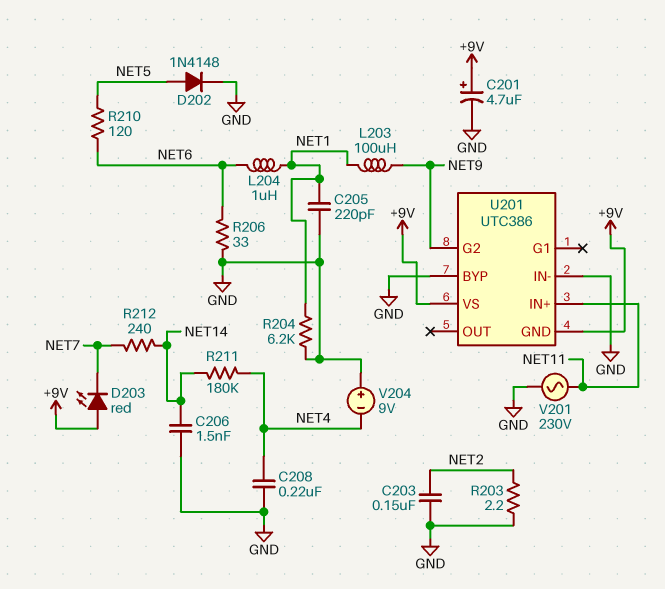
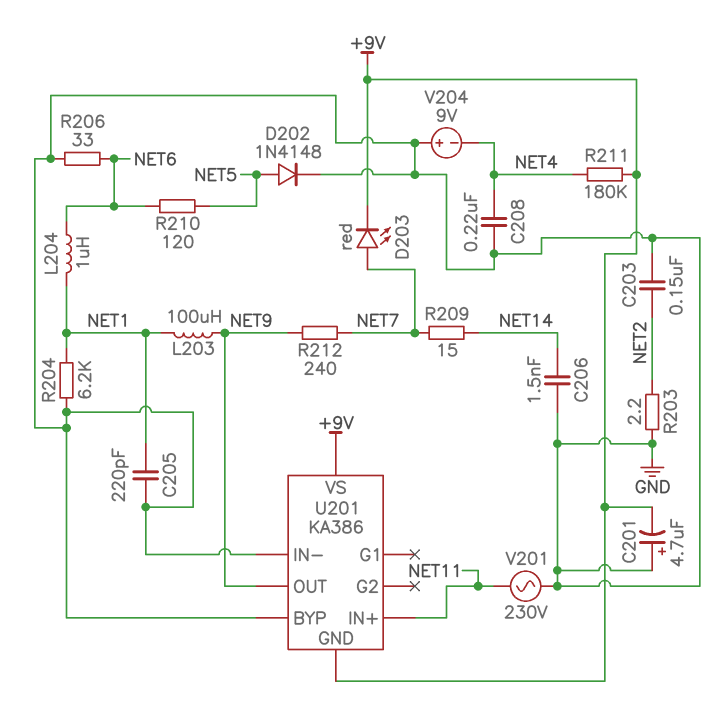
C201: 4.7uF (plus +9V, minus GND) -> 4.7uF (plus GND, minus +9V)
D203: LED red (A +9V, K NET7) -> LED red (A NET7, K +9V)
R209: none -> 15 (NET7, NET14)
R211: 180k (NET4, NET14) -> 180k (+9V, NET4)
R212: 240 (NET7, NET14) -> 240 (NET7, NET9)
U201: UTC386 -> KA386
U201 pin G2: NET9 -> none
U201 pin OUT: none -> NET9

